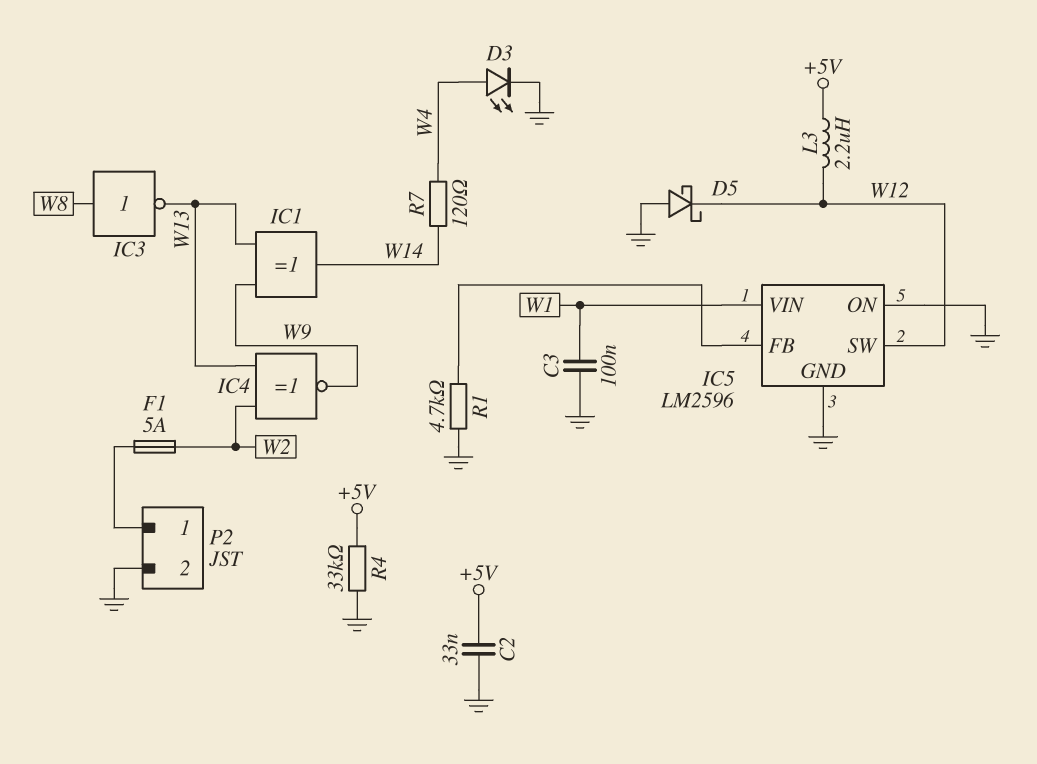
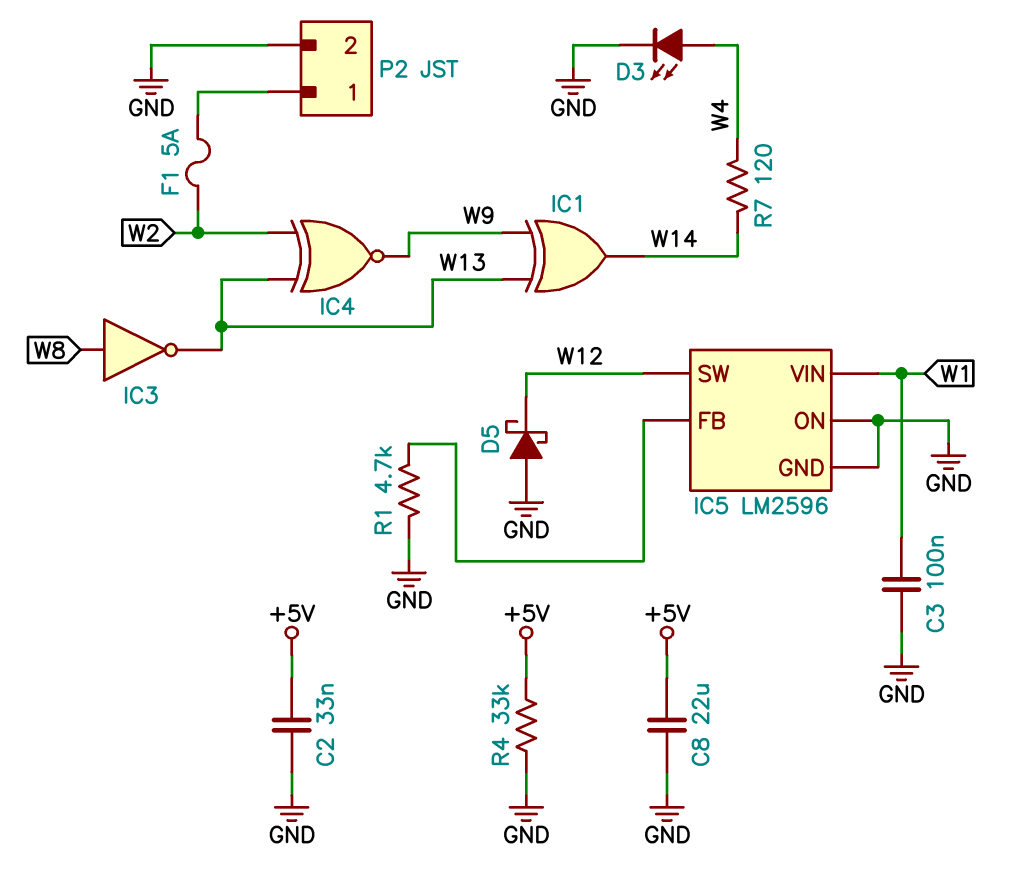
C8: none -> 22uF (+5V, GND)
L3: 2.2uH (+5V, W12) -> none

